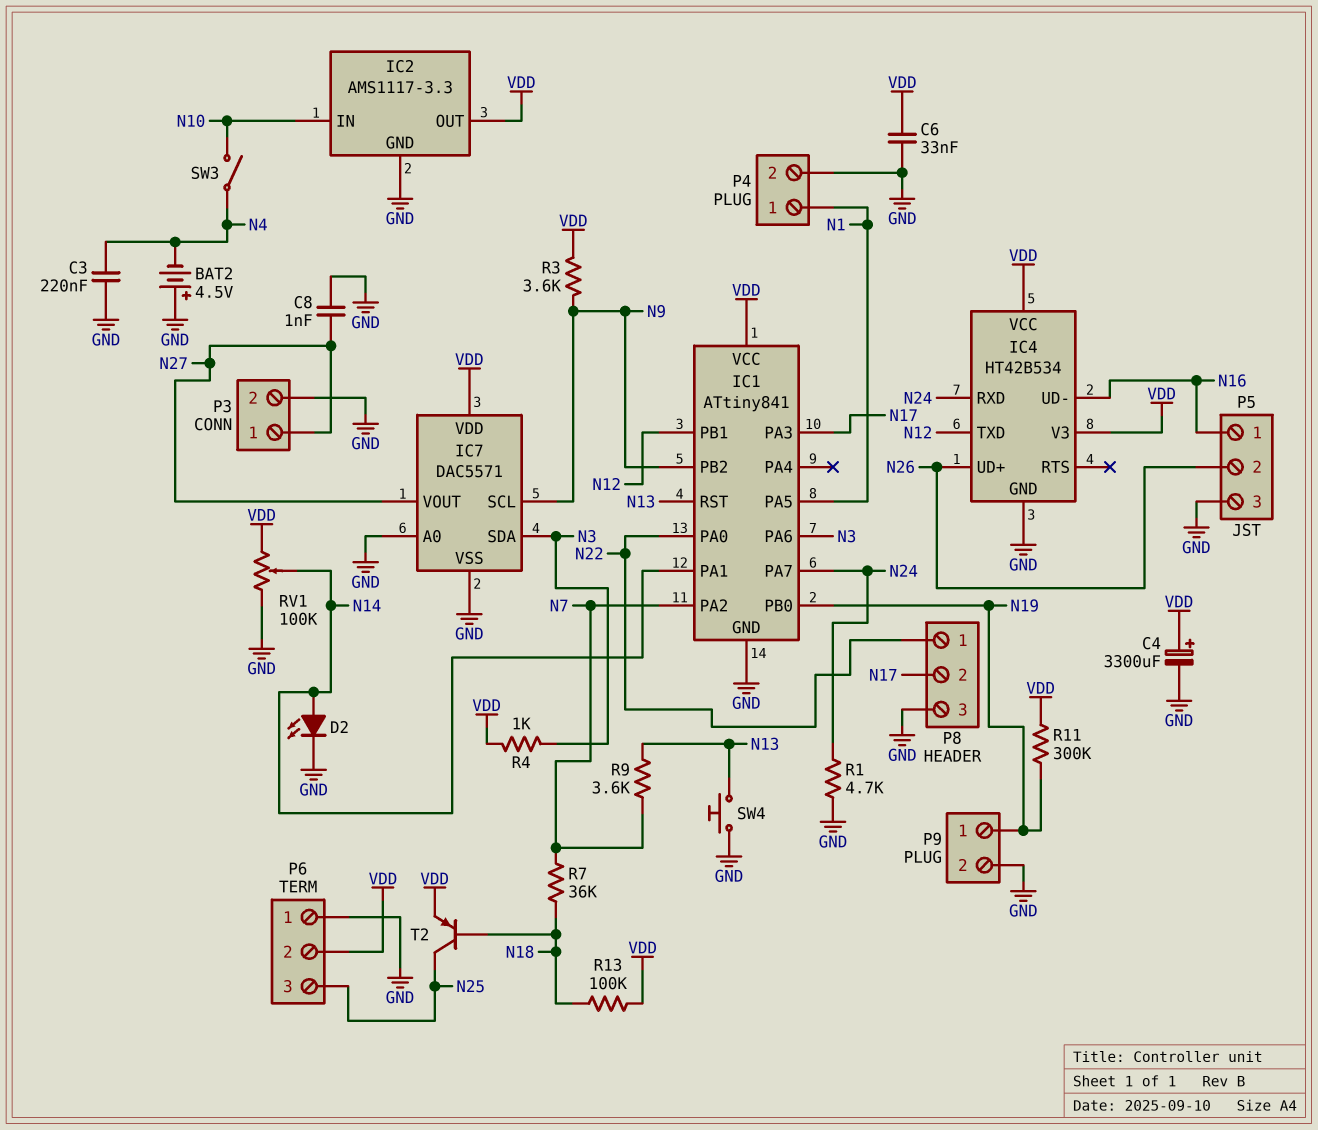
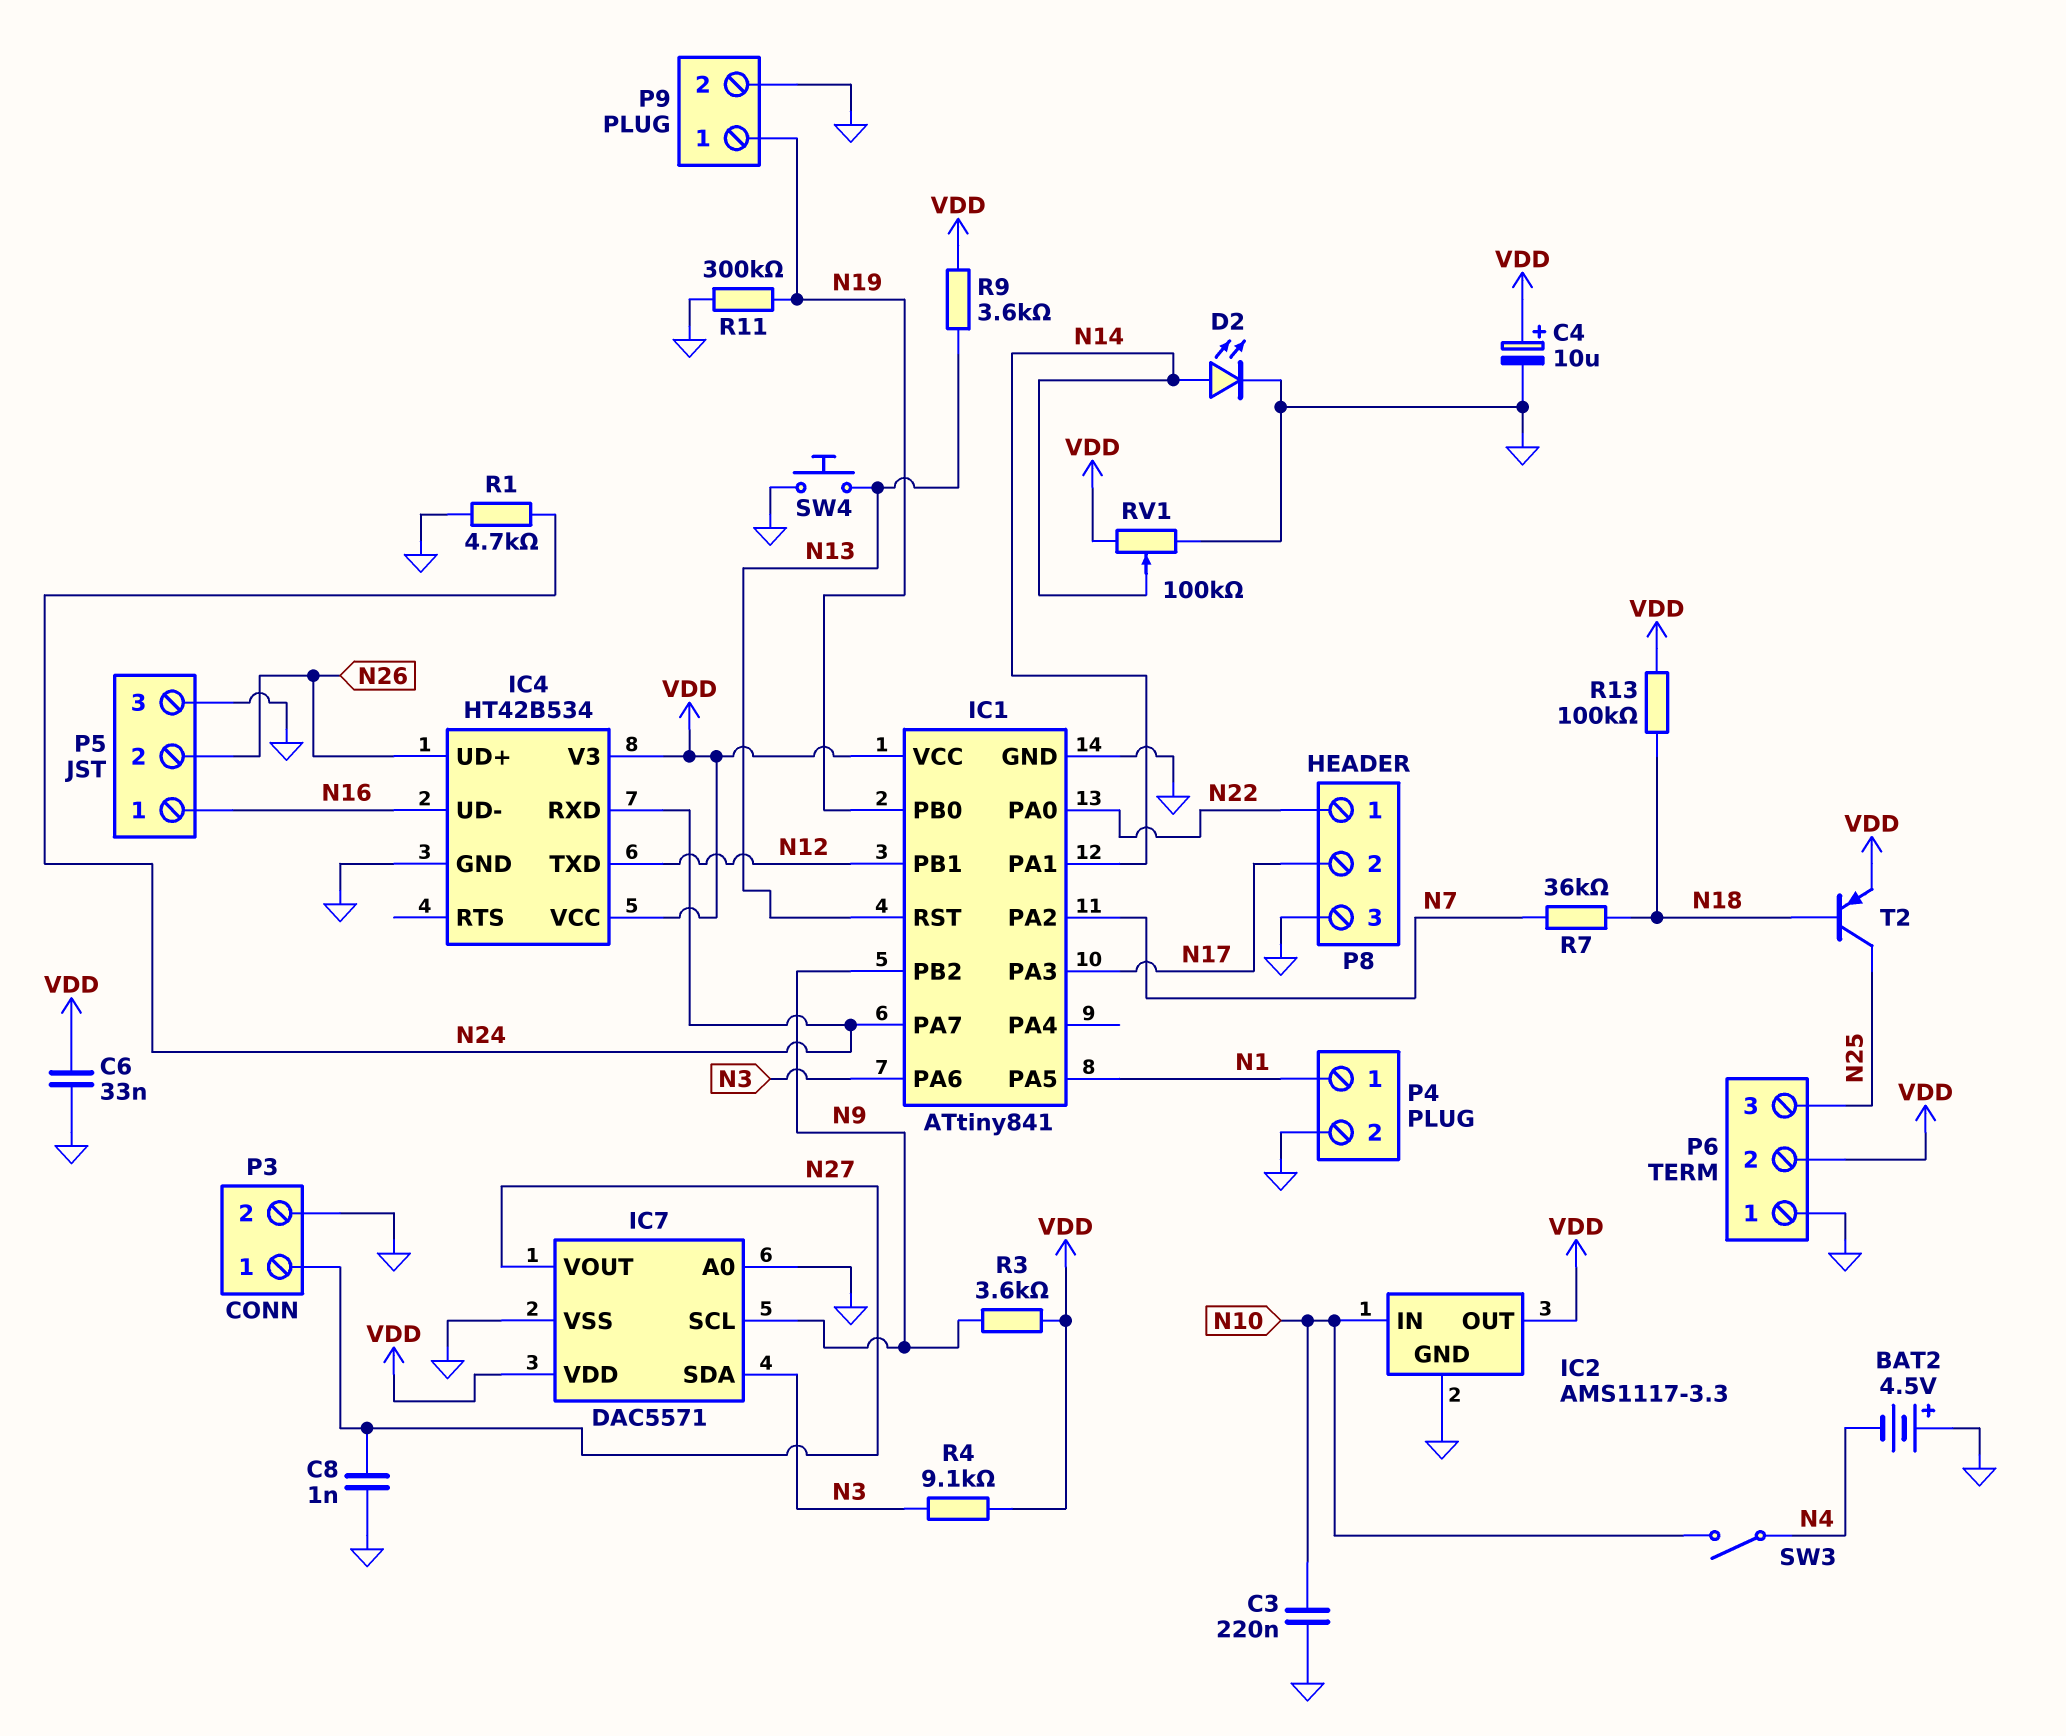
C3: 220nF (GND, N4) -> 220nF (GND, N10)
C4: 3300uF (plus VDD, minus GND) -> 10uF (plus VDD, minus GND)
R4: 1k (N3, VDD) -> 9.1k (N3, VDD)
R9: 3.6k (N7, N13) -> 3.6k (N13, VDD)
R11: 300k (N19, VDD) -> 300k (GND, N19)

